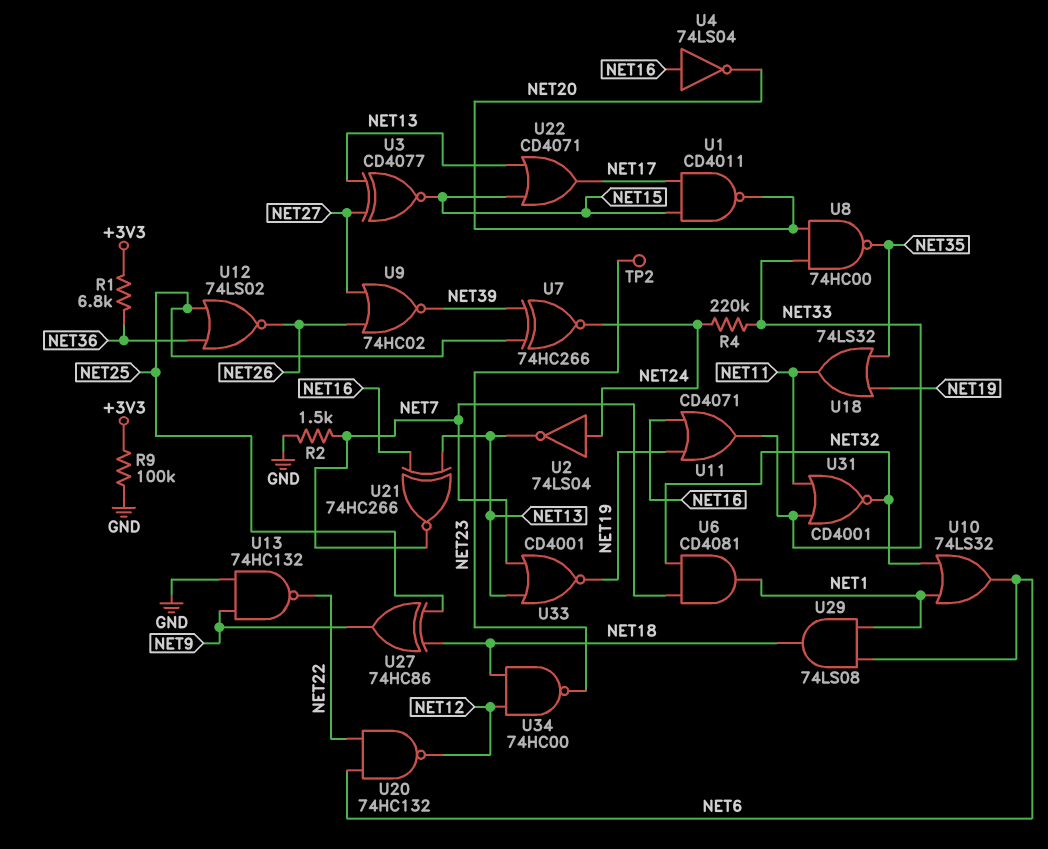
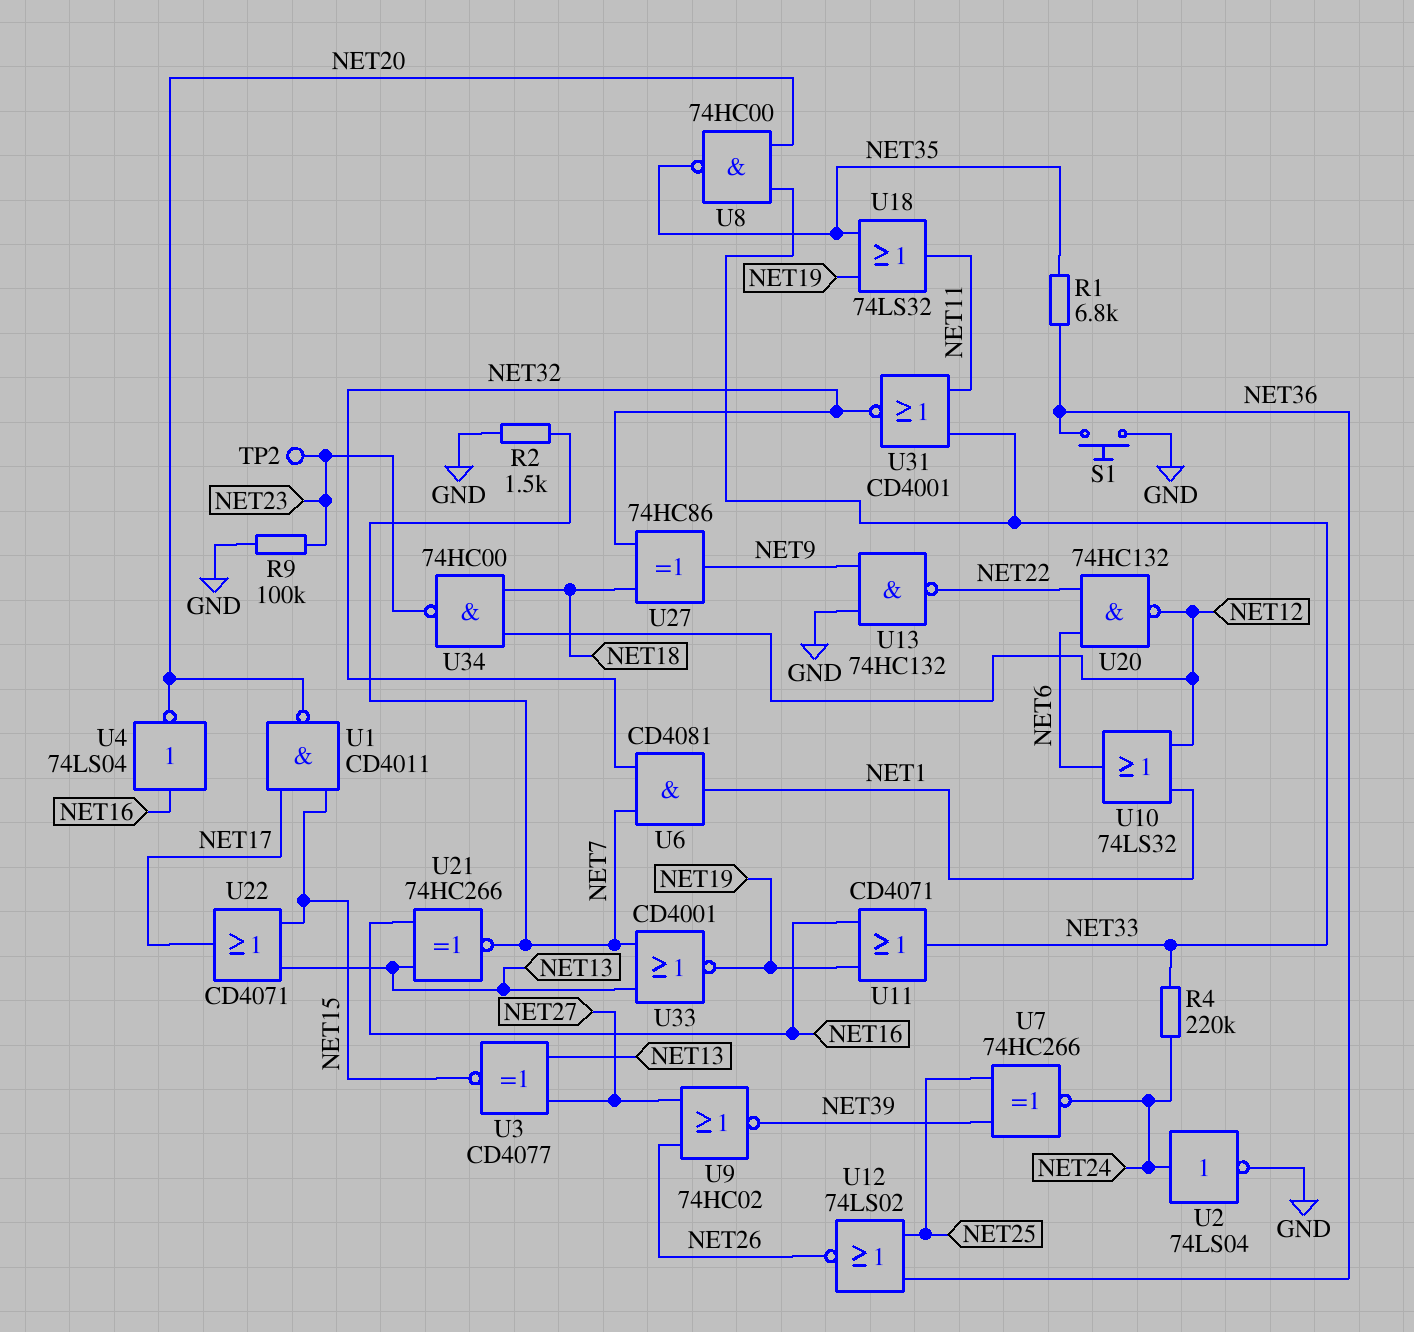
R1: 6.8k (+3V3, NET36) -> 6.8k (NET35, NET36)
R9: 100k (+3V3, GND) -> 100k (GND, NET23)
S1: none -> button (GND, NET36)
U2: NOT 74LS04 (in NET24, out NET13) -> NOT 74LS04 (in NET24, out GND)
U10: OR 74LS32 (in NET1, in NET32, out NET6) -> OR 74LS32 (in NET1, in NET12, out NET6)
U27: XOR 74HC86 (in NET18, in NET25, out NET9) -> XOR 74HC86 (in NET18, in NET32, out NET9)
U29: AND 74LS08 (in NET1, in NET6, out NET18) -> none

